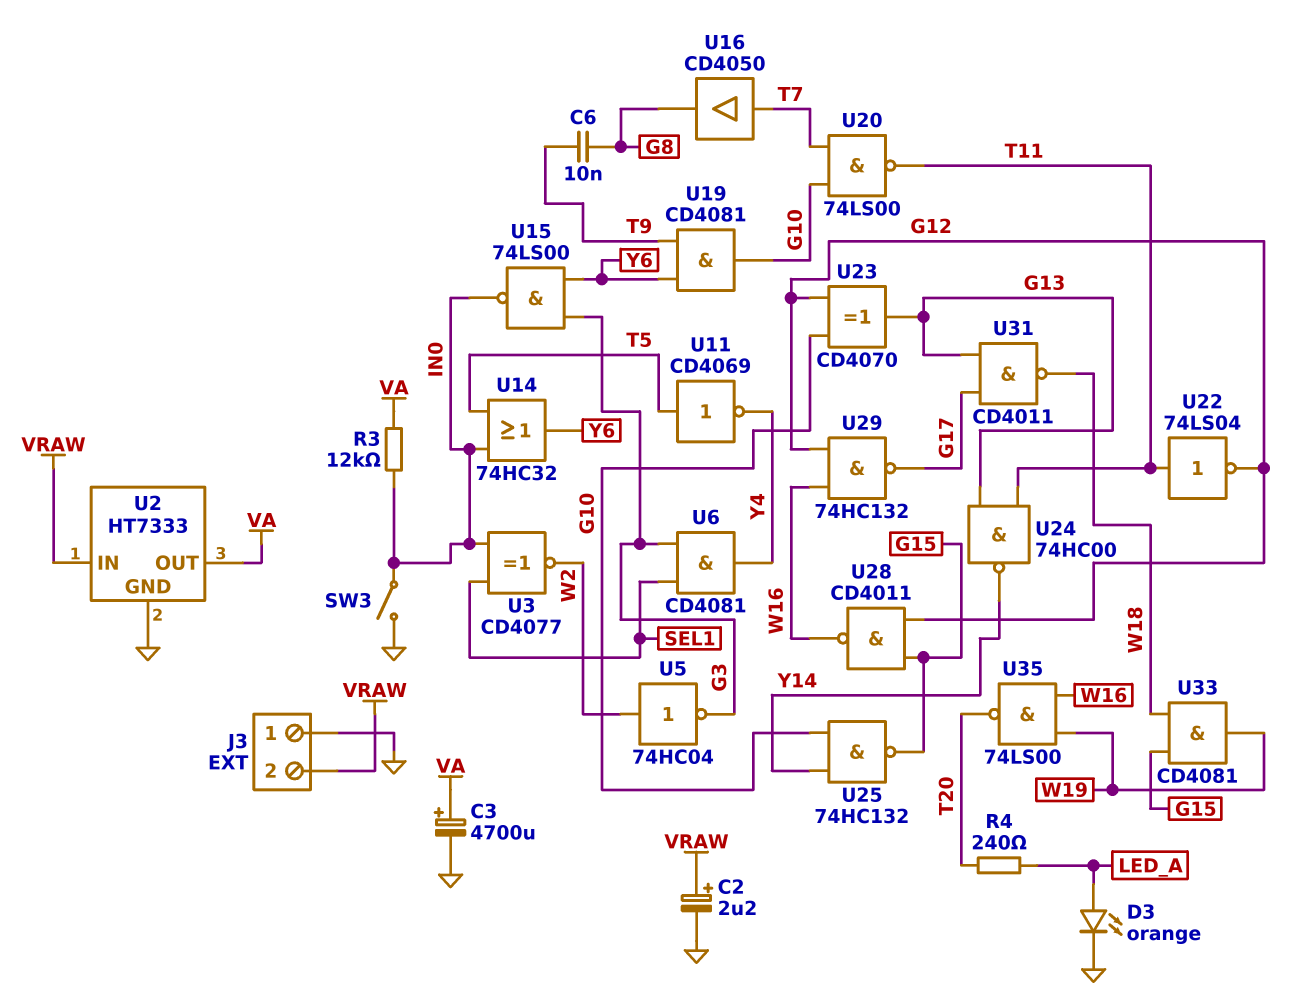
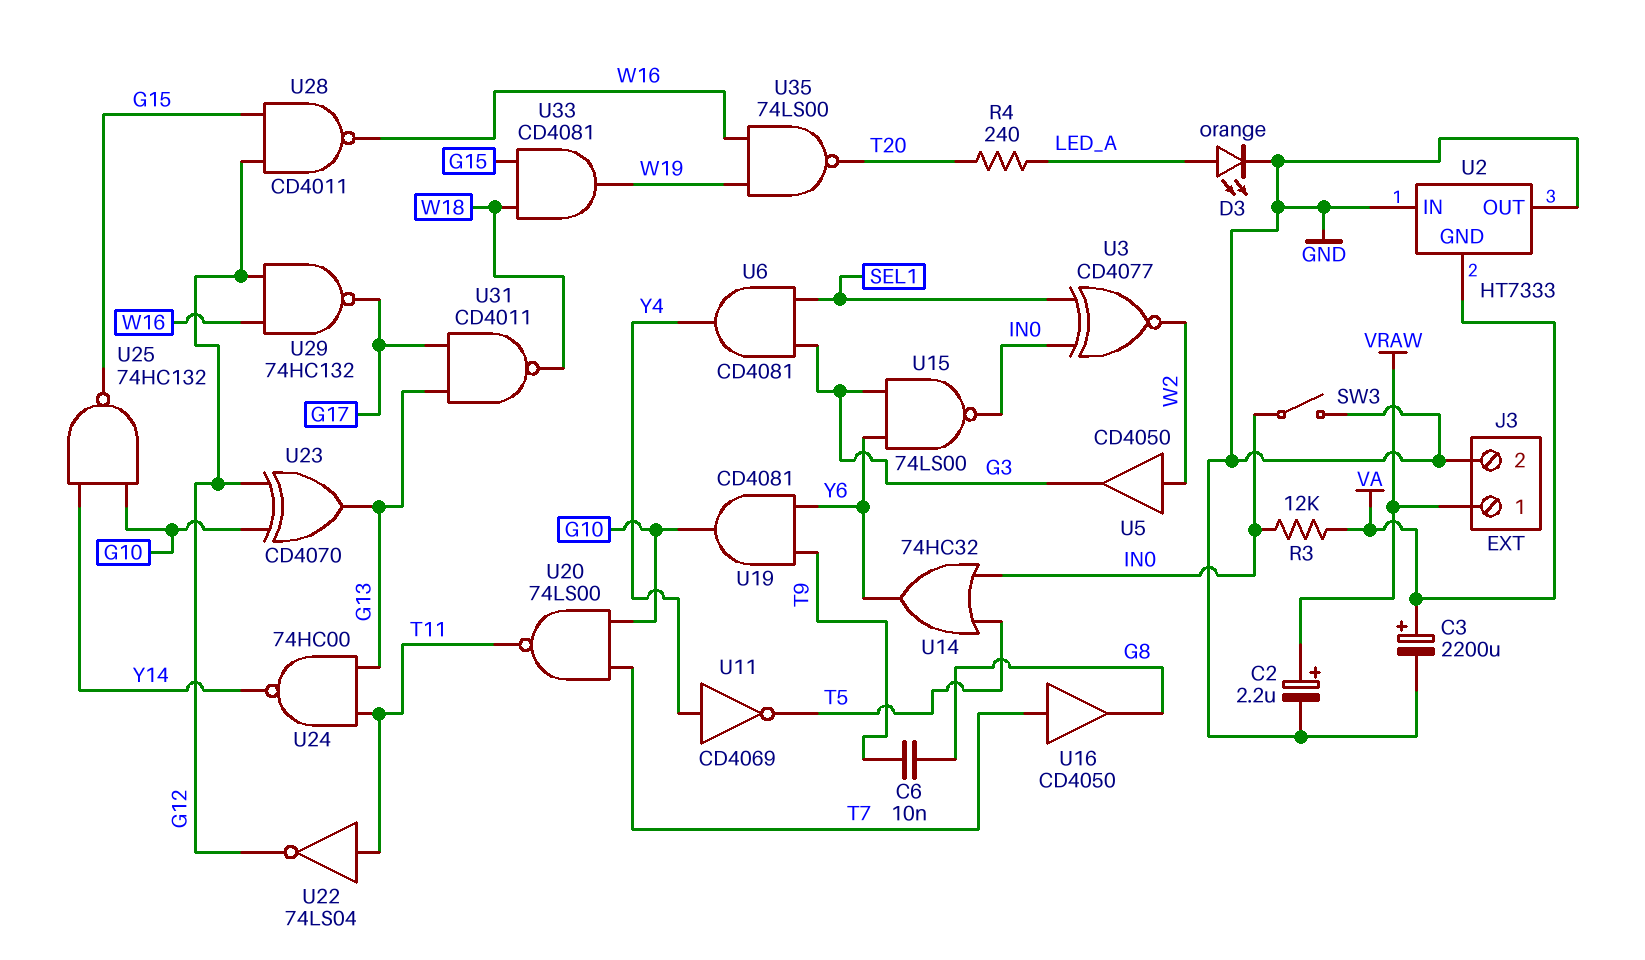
C3: 4700uF (plus VA, minus GND) -> 2200uF (plus VA, minus GND)
J3 pin 1: GND -> VRAW
J3 pin 2: VRAW -> GND
U2 pin GND: GND -> VA
U2 pin IN: VRAW -> GND
U2 pin OUT: VA -> GND
U5: NOT 74HC04 (in W2, out G3) -> buffer CD4050 (in W2, out G3)
U11: NOT CD4069 (in T5, out Y4) -> NOT CD4069 (in Y4, out T5)

